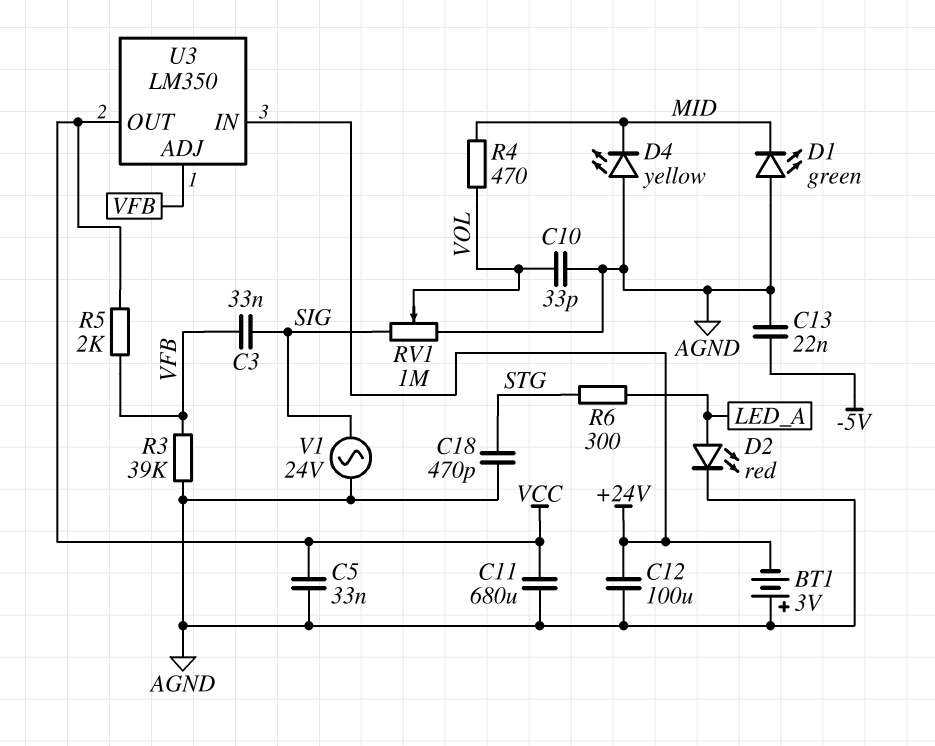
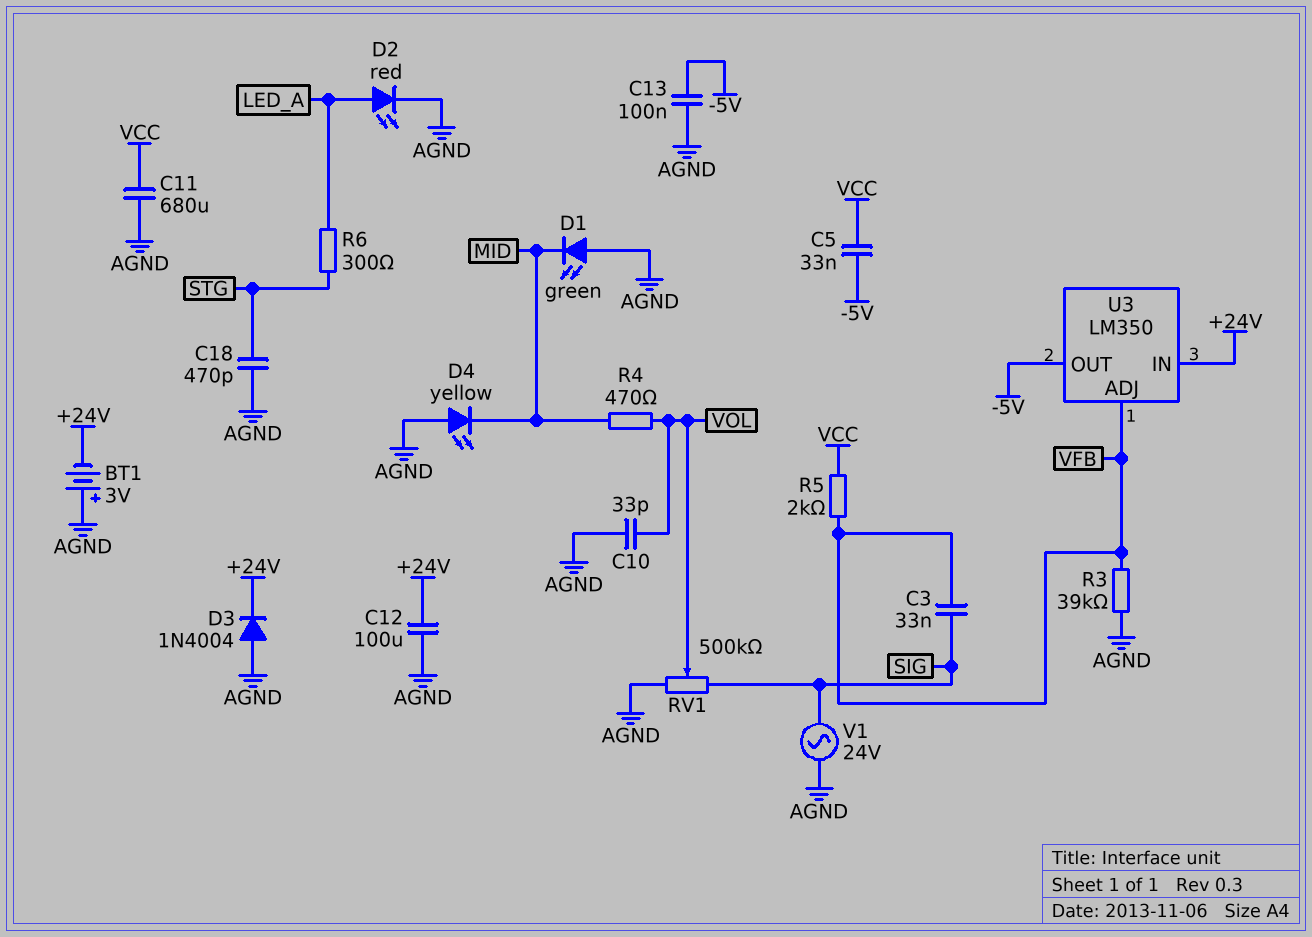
C5: 33nF (AGND, VCC) -> 33nF (-5V, VCC)
C13: 22nF (-5V, AGND) -> 100nF (-5V, AGND)
D3: none -> diode 1N4004 (A AGND, K +24V)
RV1: 1M (AGND, SIG, wiper VOL) -> 500k (AGND, SIG, wiper VOL)
U3 pin OUT: VCC -> -5V

